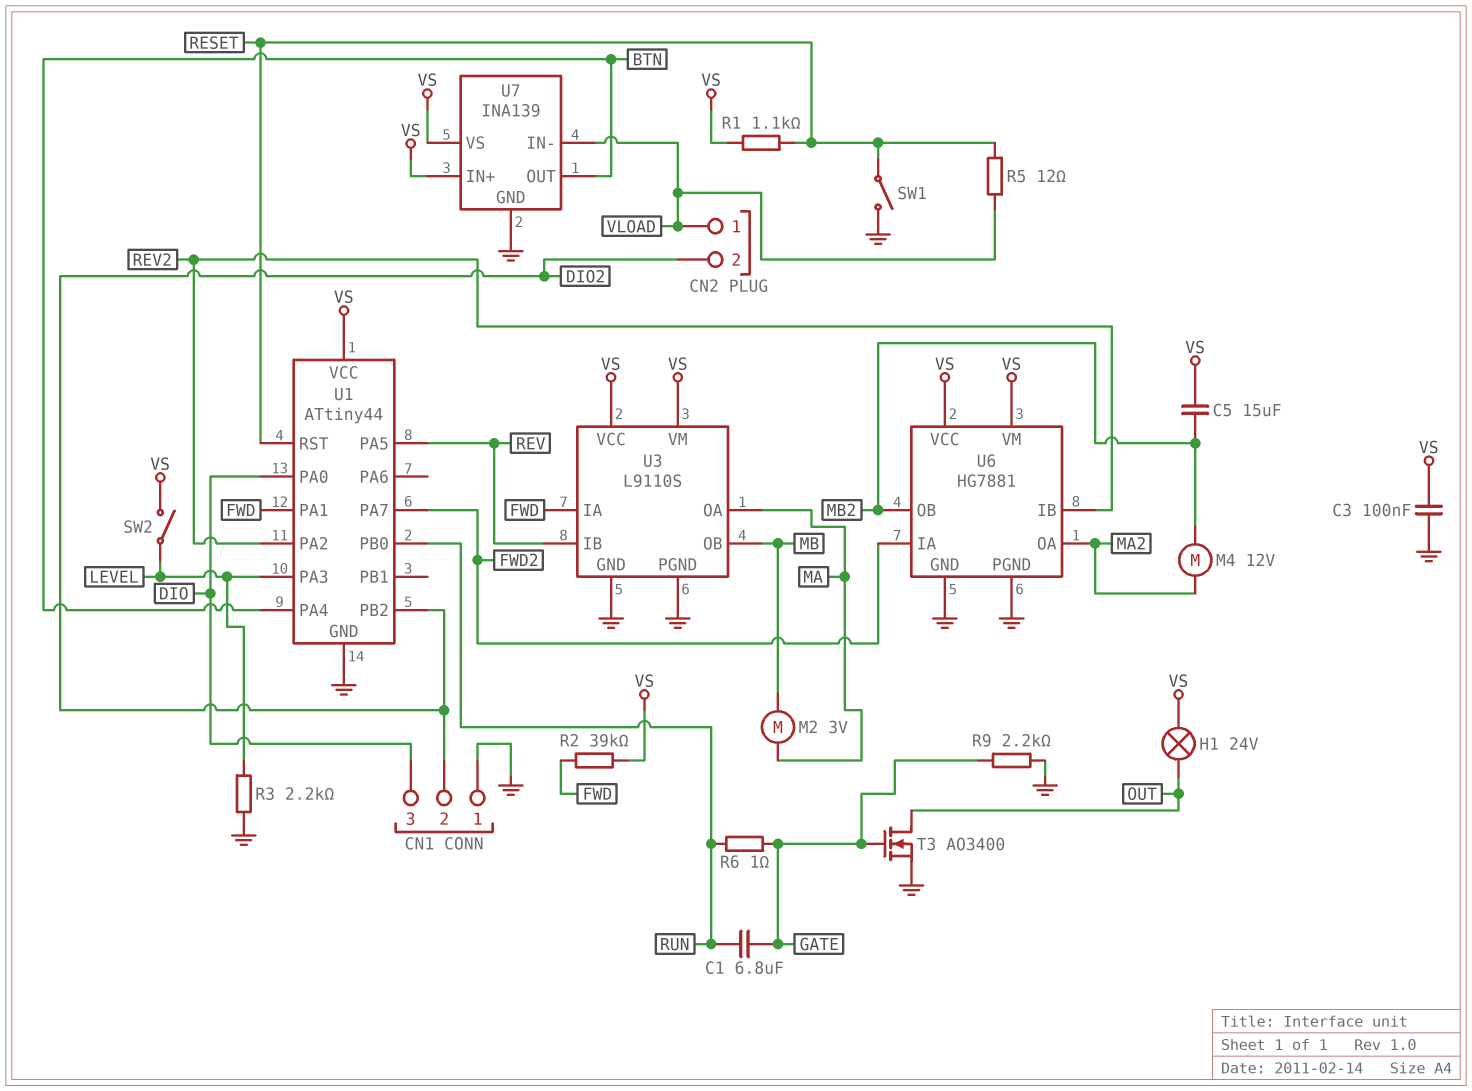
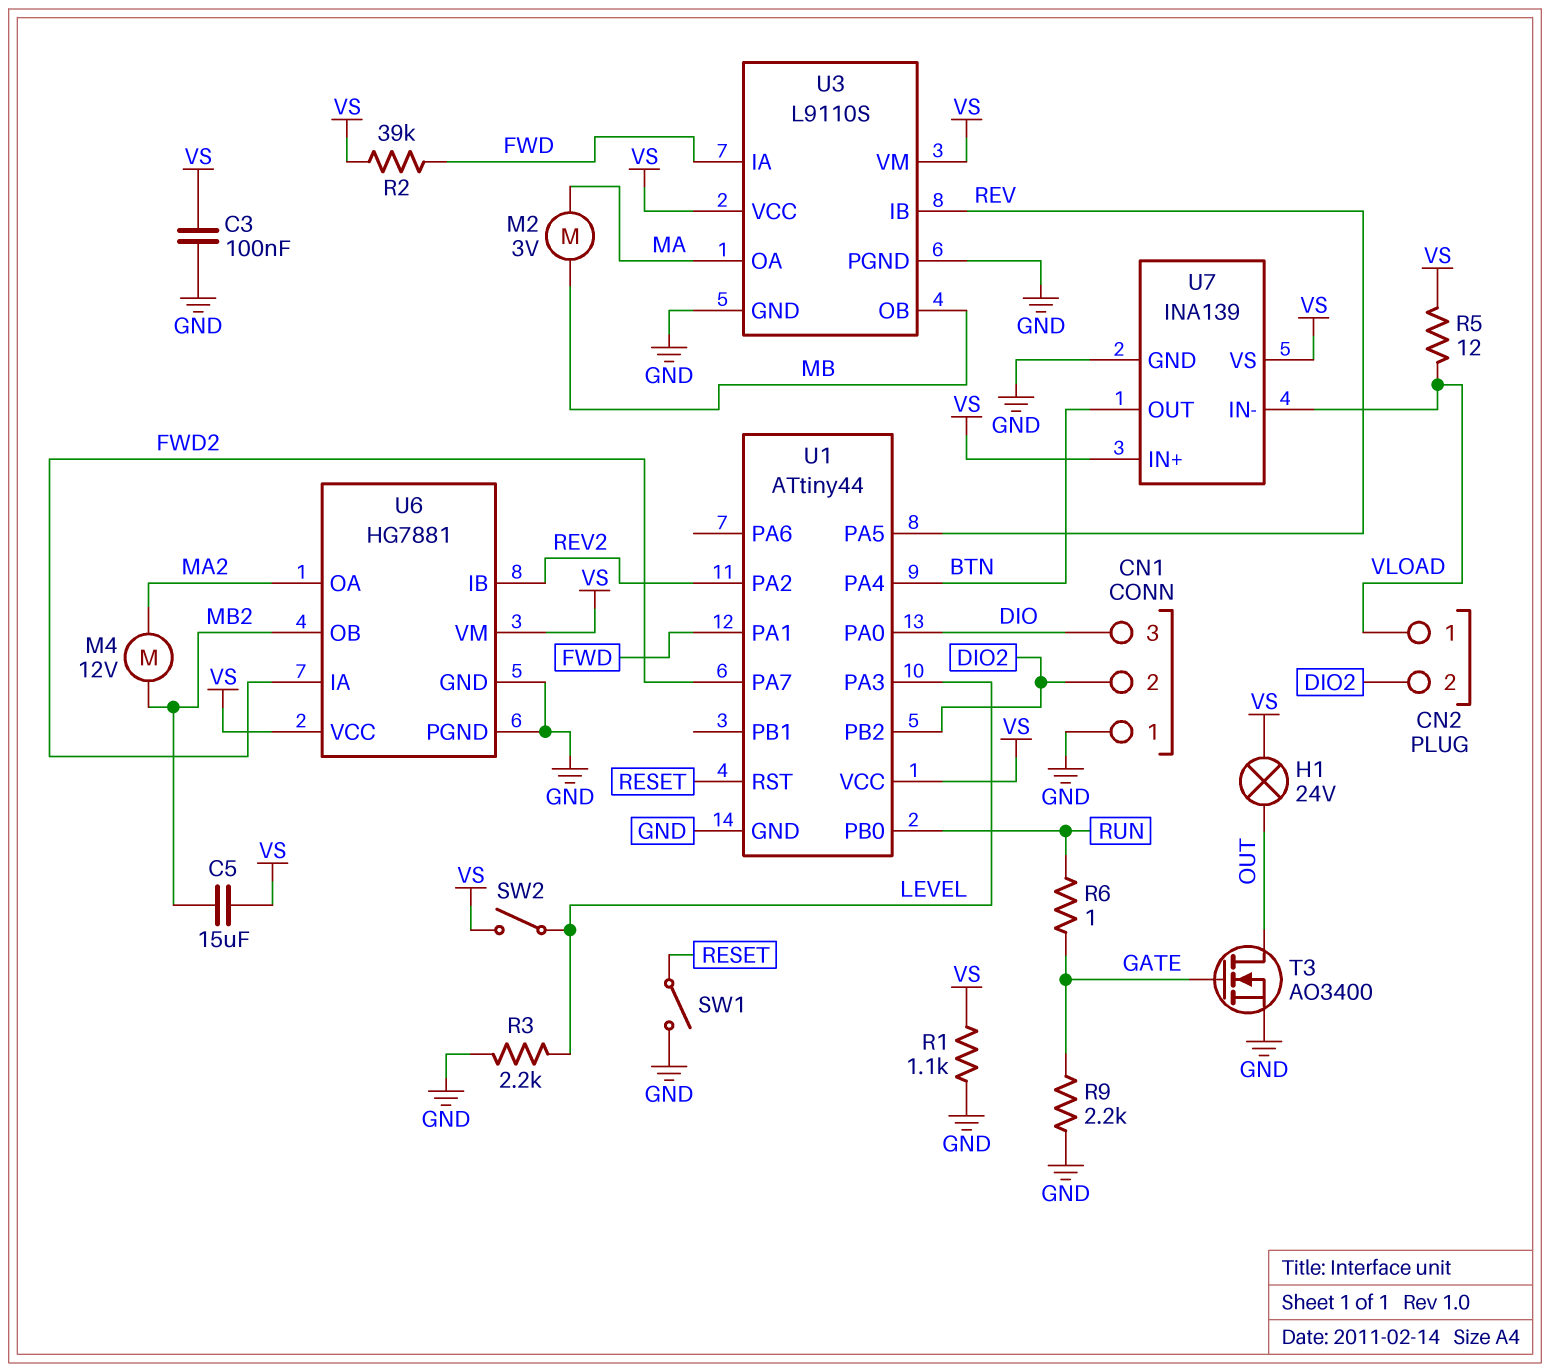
C1: 6.8uF (GATE, RUN) -> none
R1: 1.1k (RESET, VS) -> 1.1k (GND, VS)
R5: 12 (RESET, VLOAD) -> 12 (VLOAD, VS)

